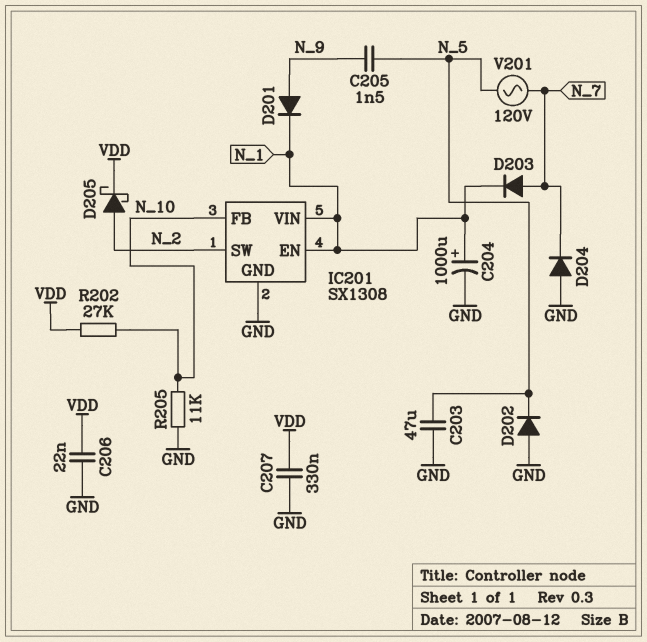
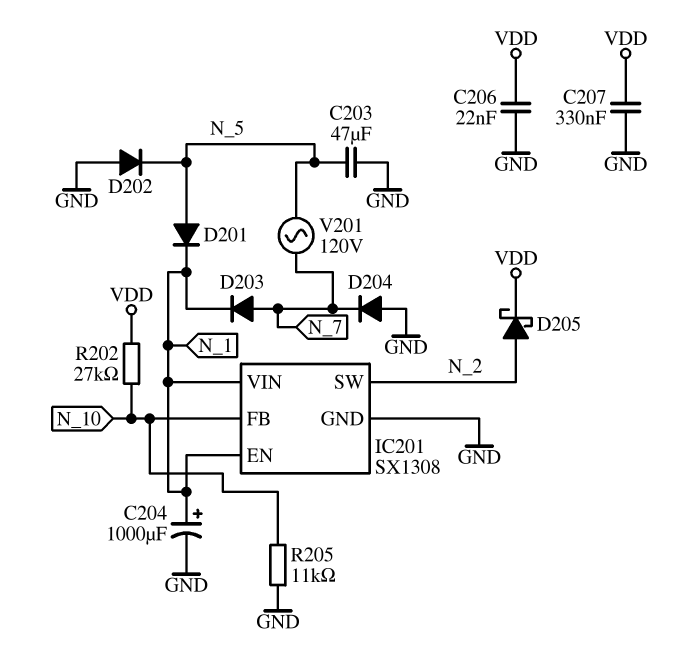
C205: 1.5nF (N_5, N_9) -> none
D201: diode (A N_9, K N_1) -> diode (A N_5, K N_1)

